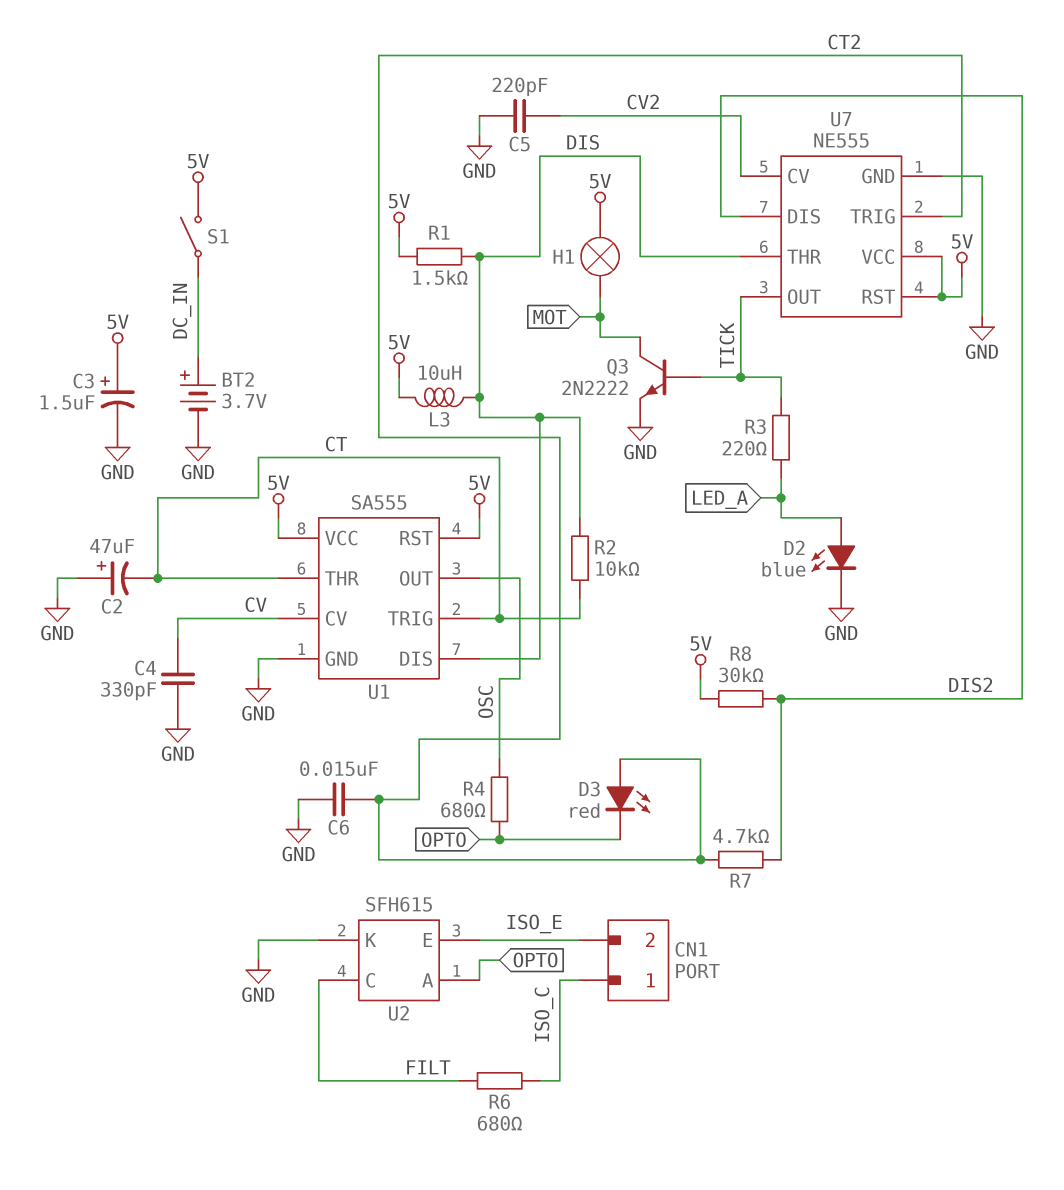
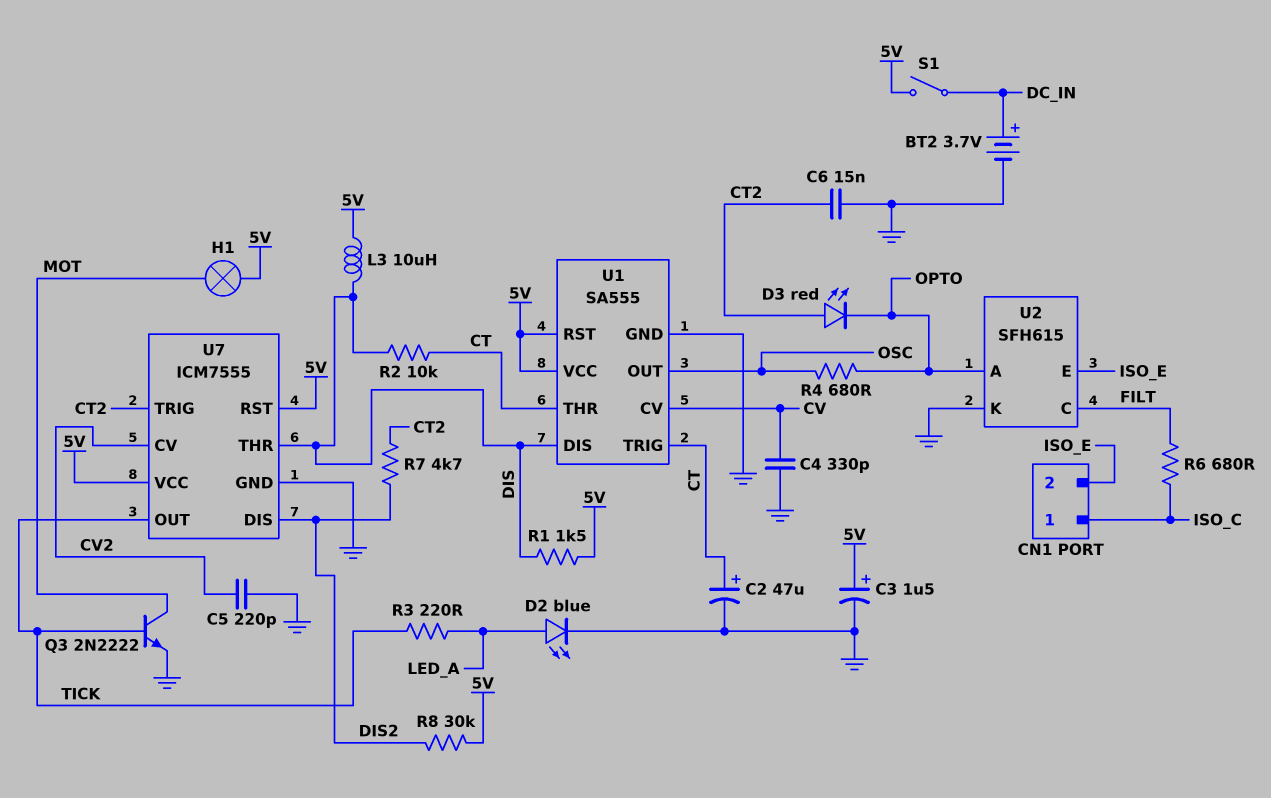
C2: 47uF (plus GND, minus CT) -> 47uF (plus CT, minus GND)
U7: NE555 -> ICM7555

